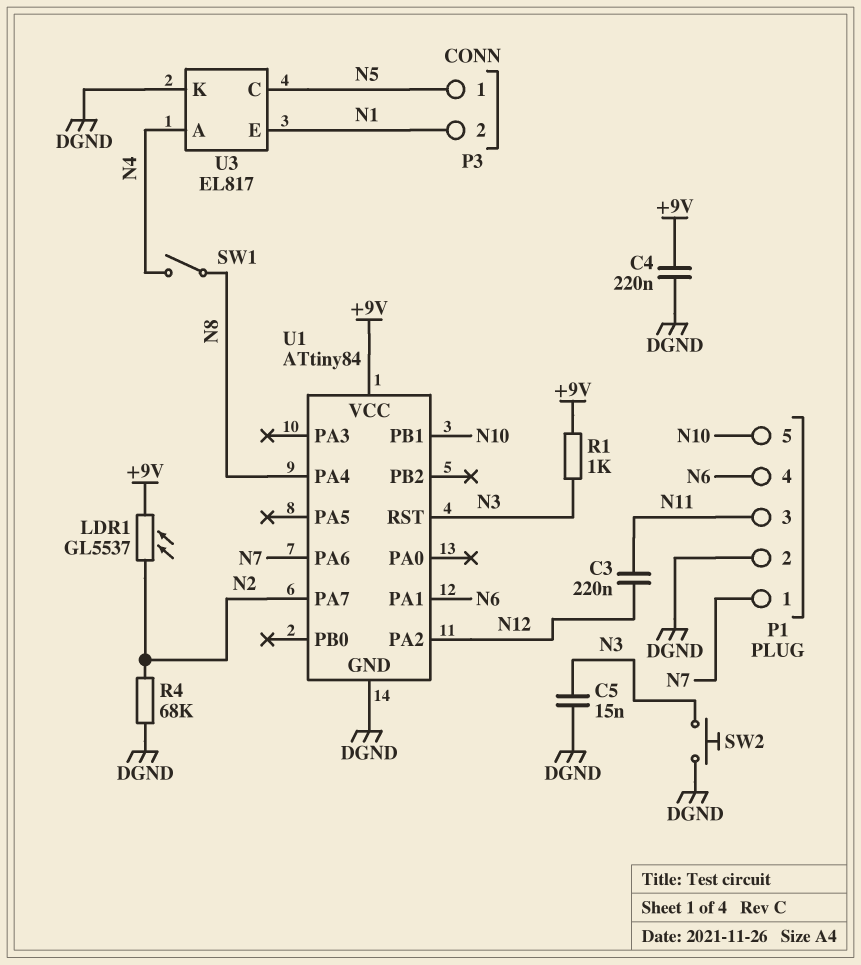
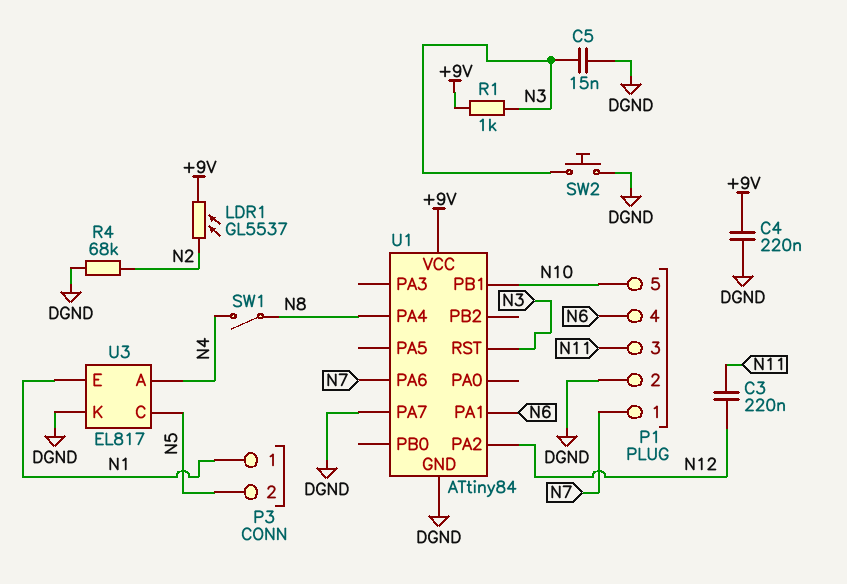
P3 pin 1: N5 -> N1
P3 pin 2: N1 -> N5
U1 pin PA7: N2 -> DGND

